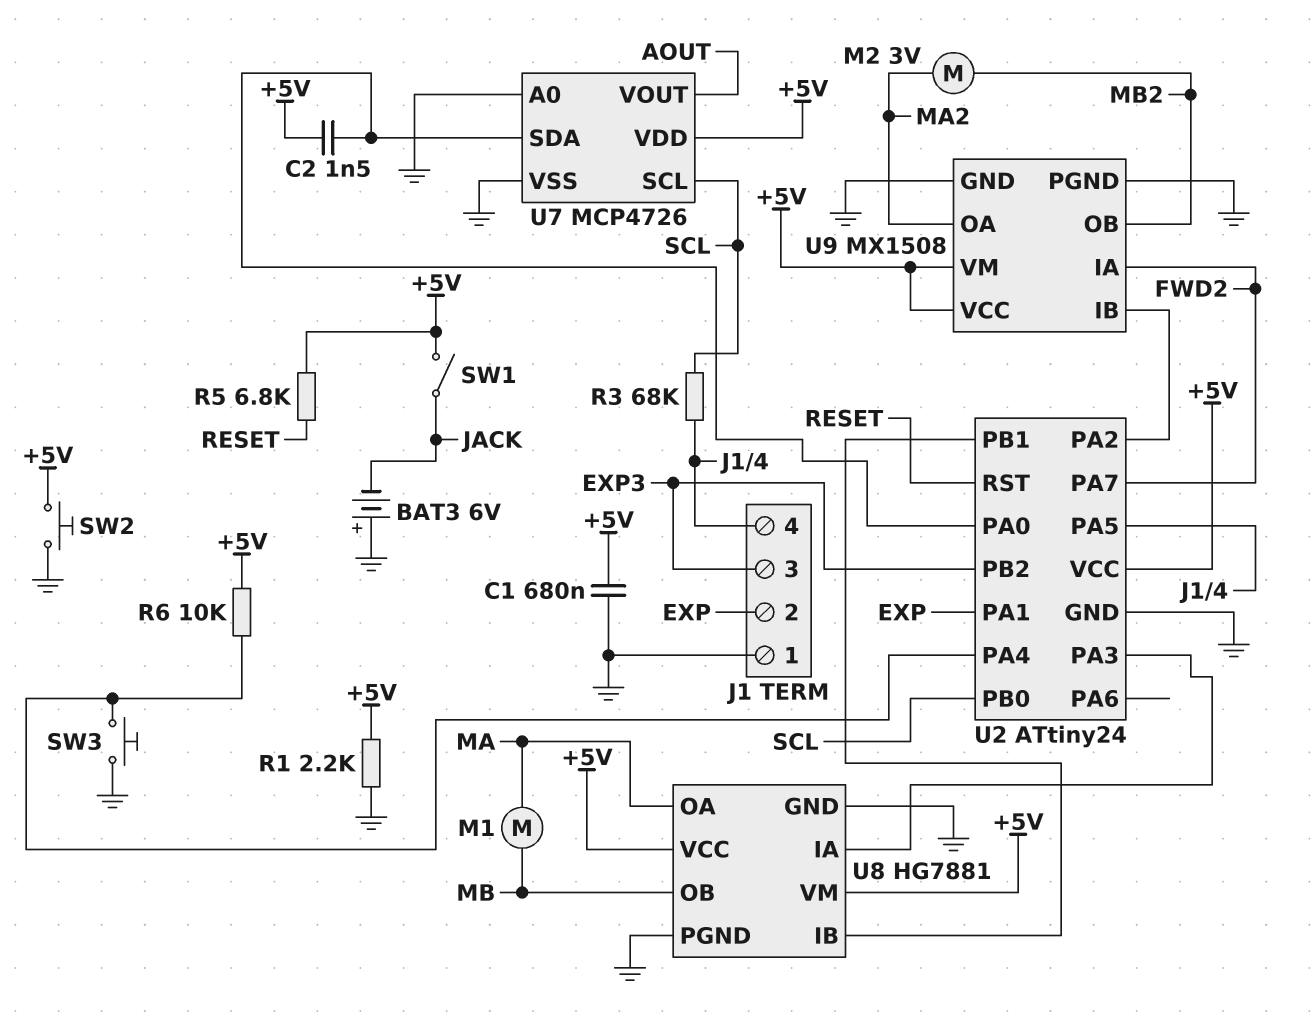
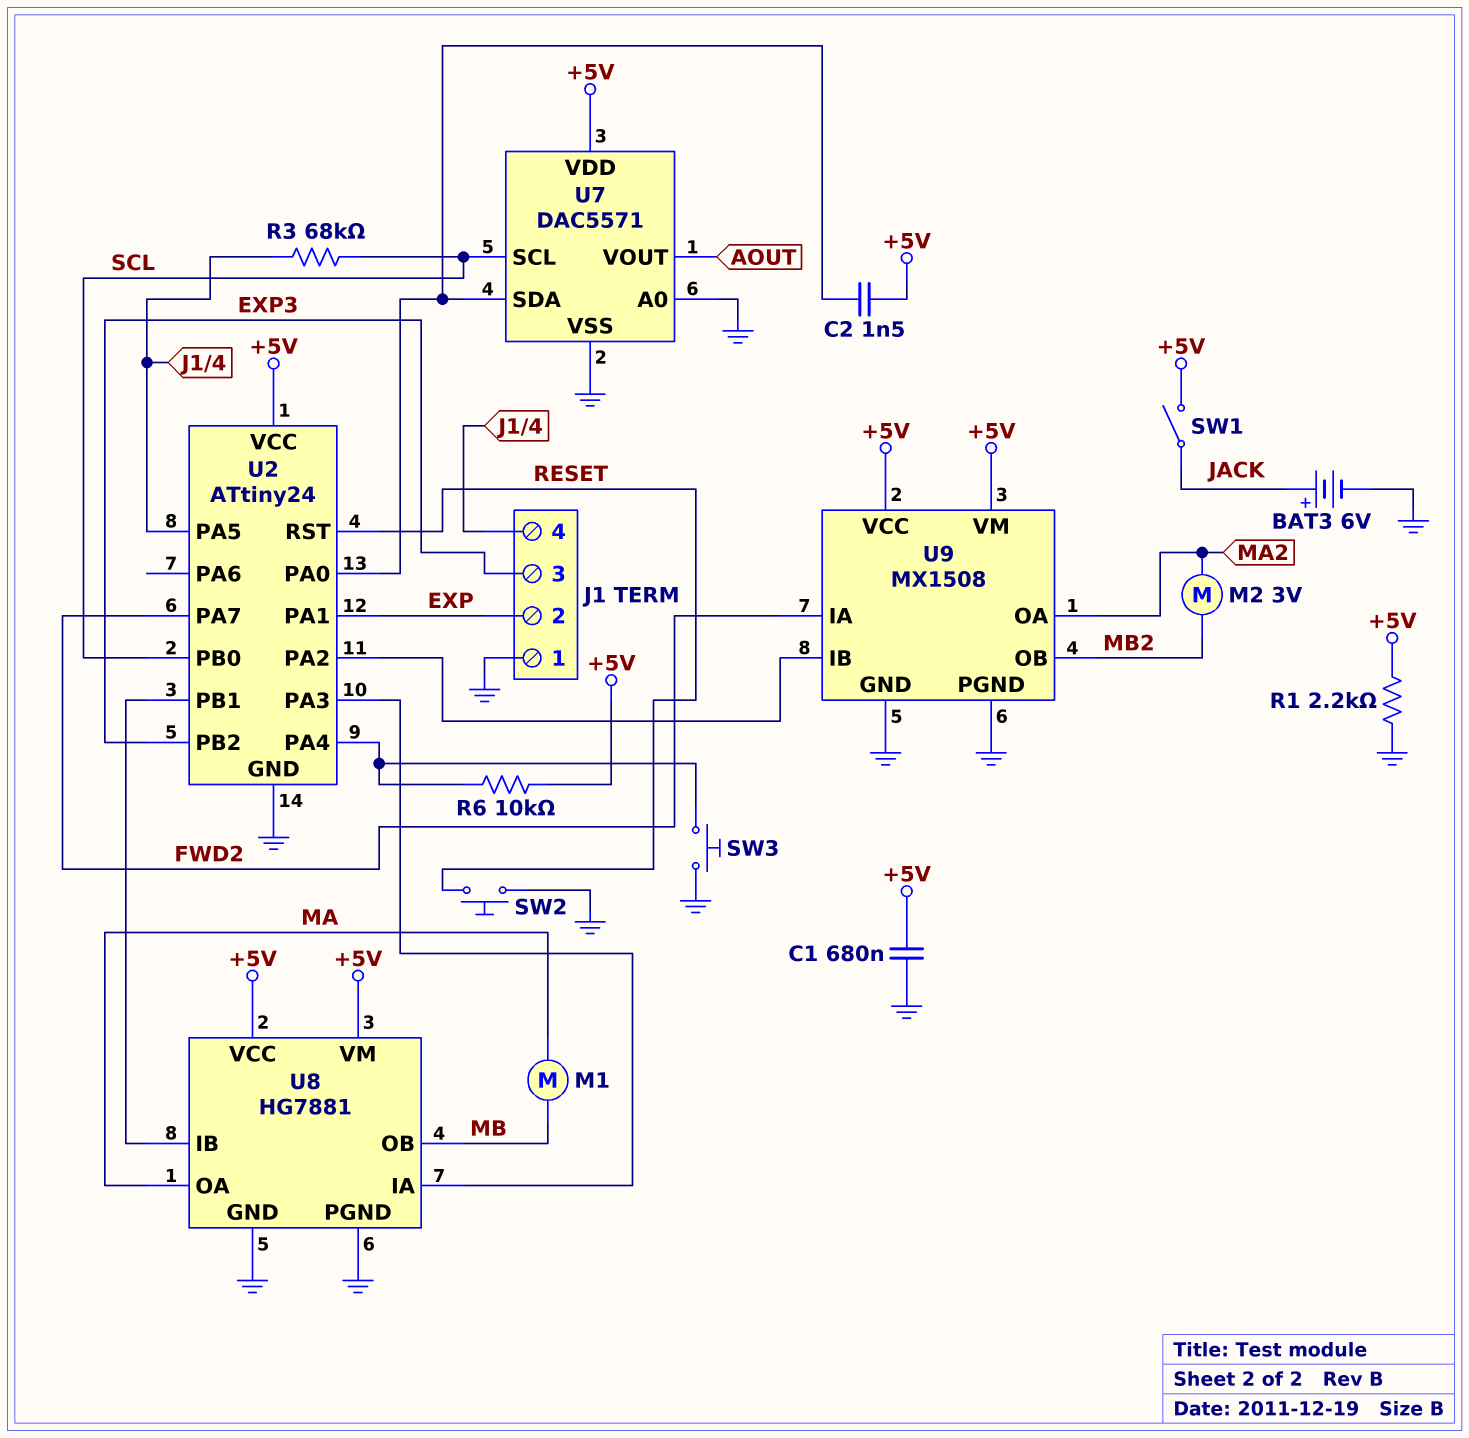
BAT3: 6V (plus GND, minus JACK) -> 6V (plus JACK, minus GND)
R5: 6.8k (+5V, RESET) -> none
SW2: button (+5V, GND) -> button (GND, RESET)
U7: MCP4726 -> DAC5571

